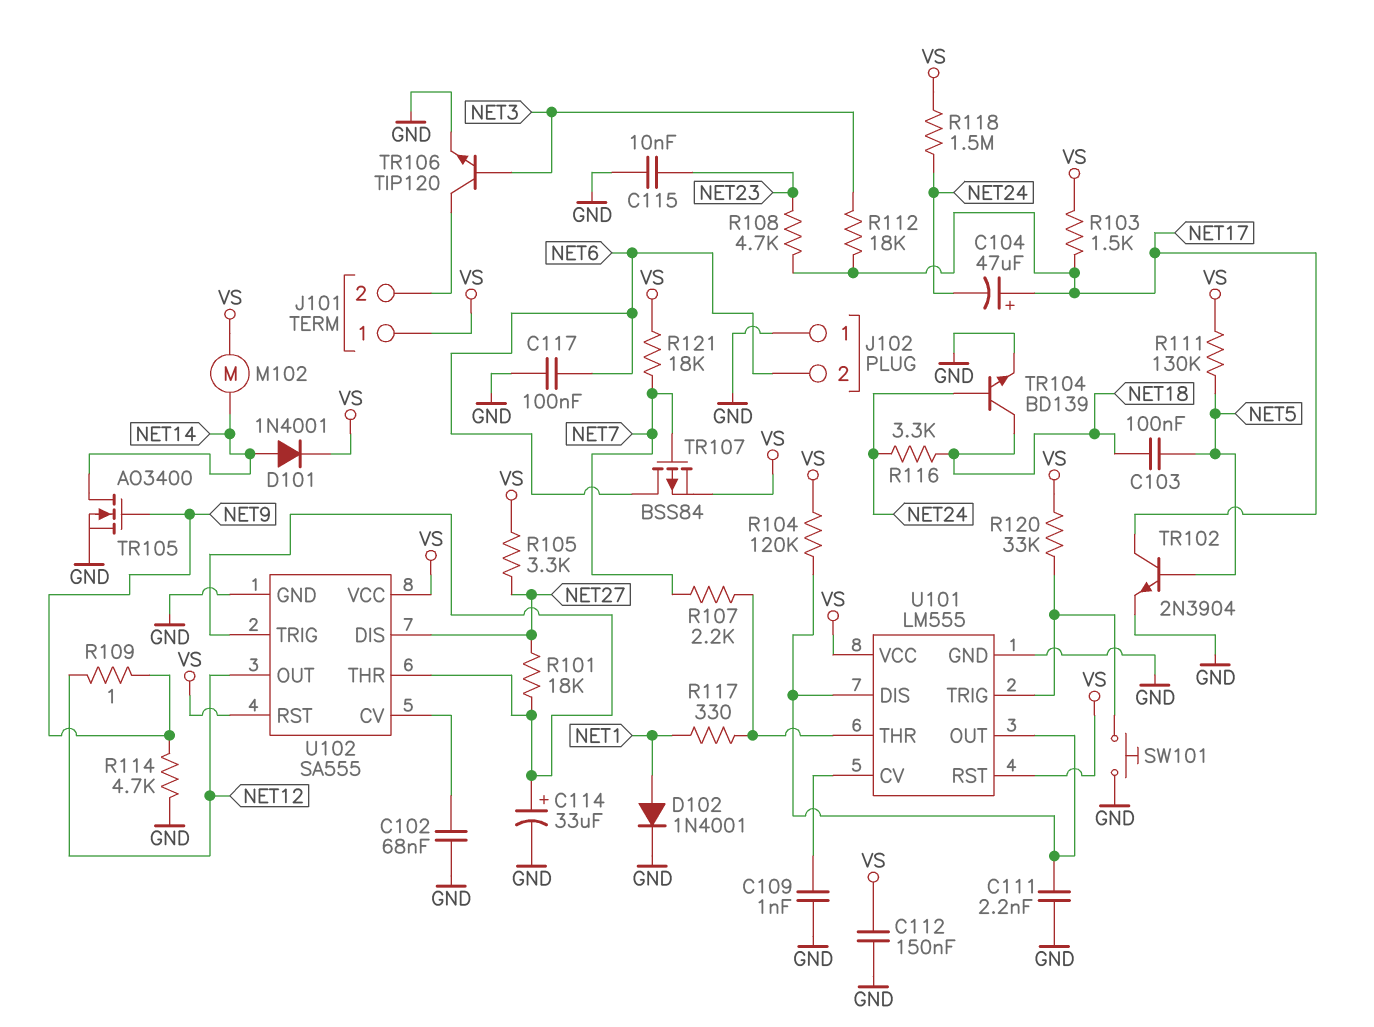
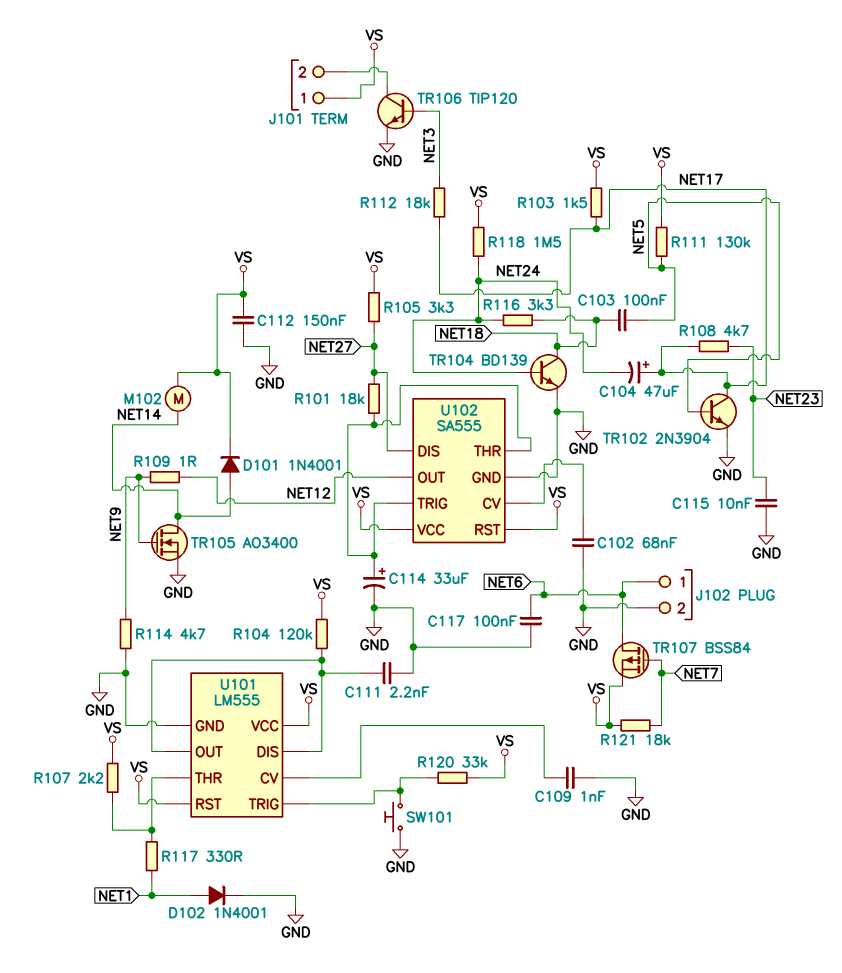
J102 pin 1: GND -> NET6
J102 pin 2: NET6 -> GND
R107: 2.2k (NET7, U101/THR) -> 2.2k (U101/THR, VS)

